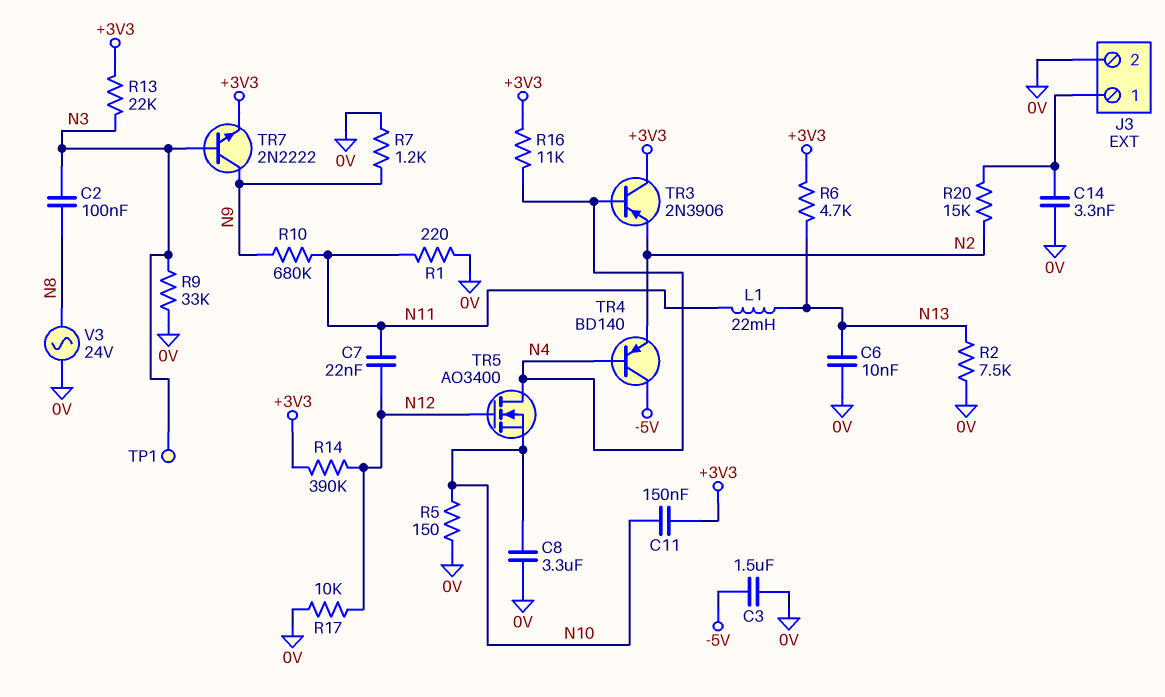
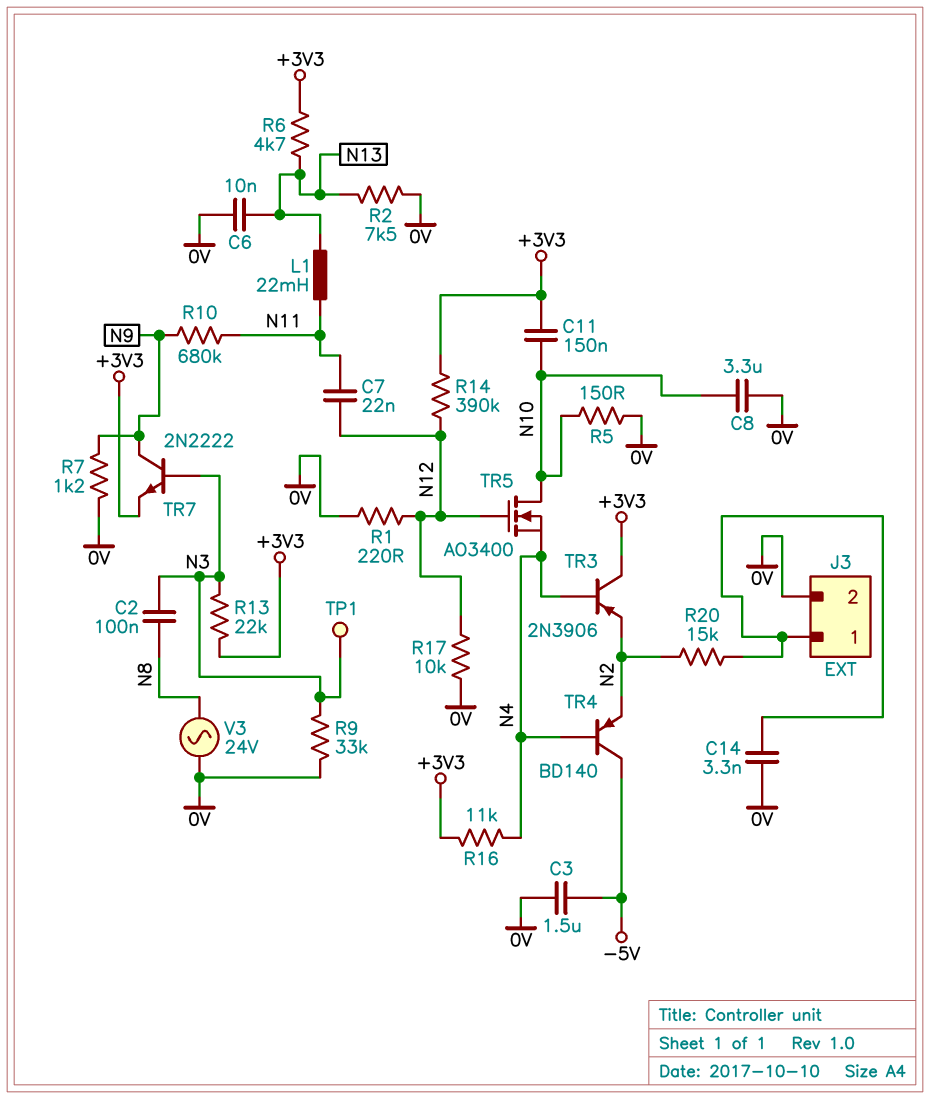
R1: 220 (0V, N11) -> 220 (0V, N12)
TR5: NMOS AO3400 (G N12, D N4, S N10) -> NMOS AO3400 (G N12, D N10, S N4)

